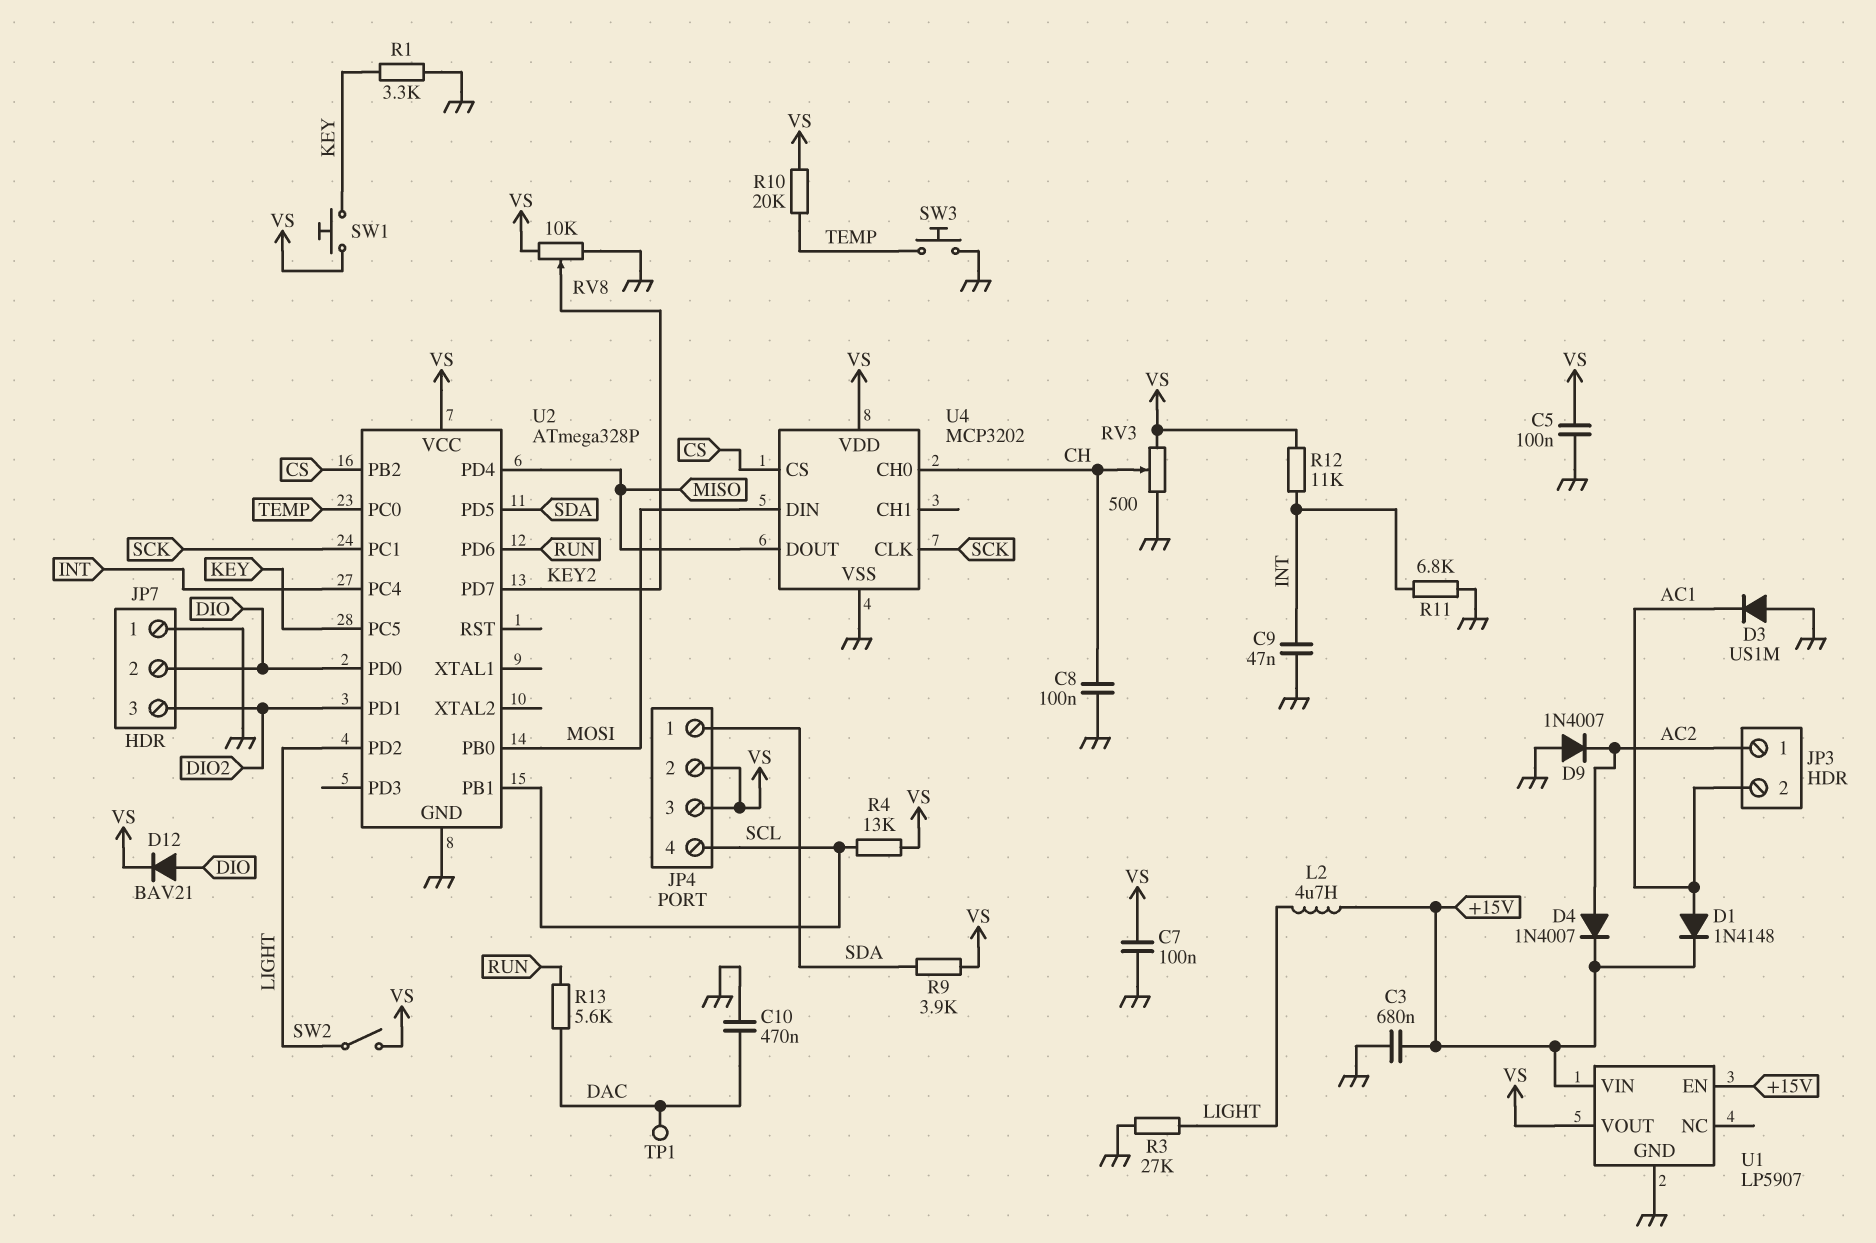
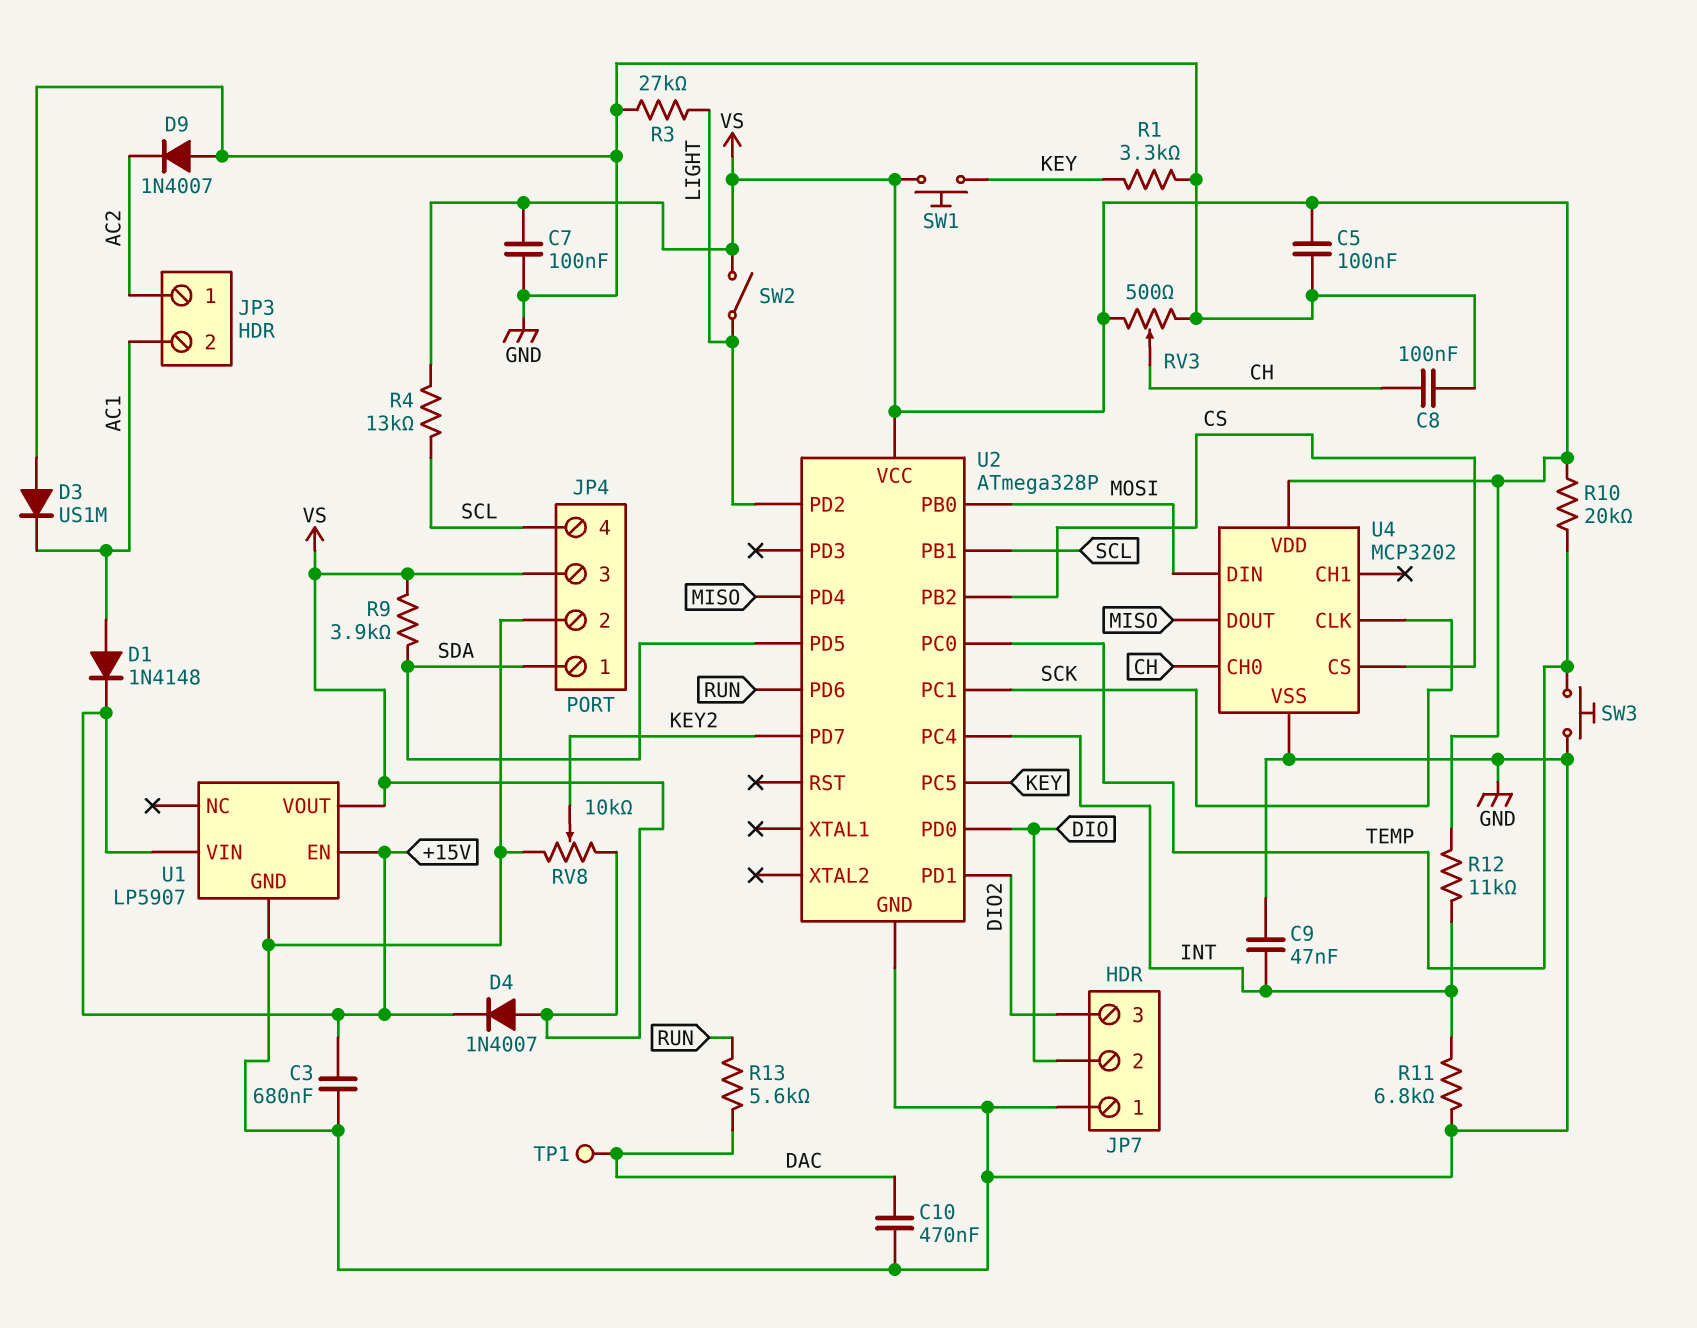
D4: diode 1N4007 (A AC2, K +15V) -> diode 1N4007 (A VS, K +15V)
D12: diode BAV21 (A DIO, K VS) -> none
JP4 pin 2: VS -> GND
L2: 4.7uH (+15V, LIGHT) -> none

